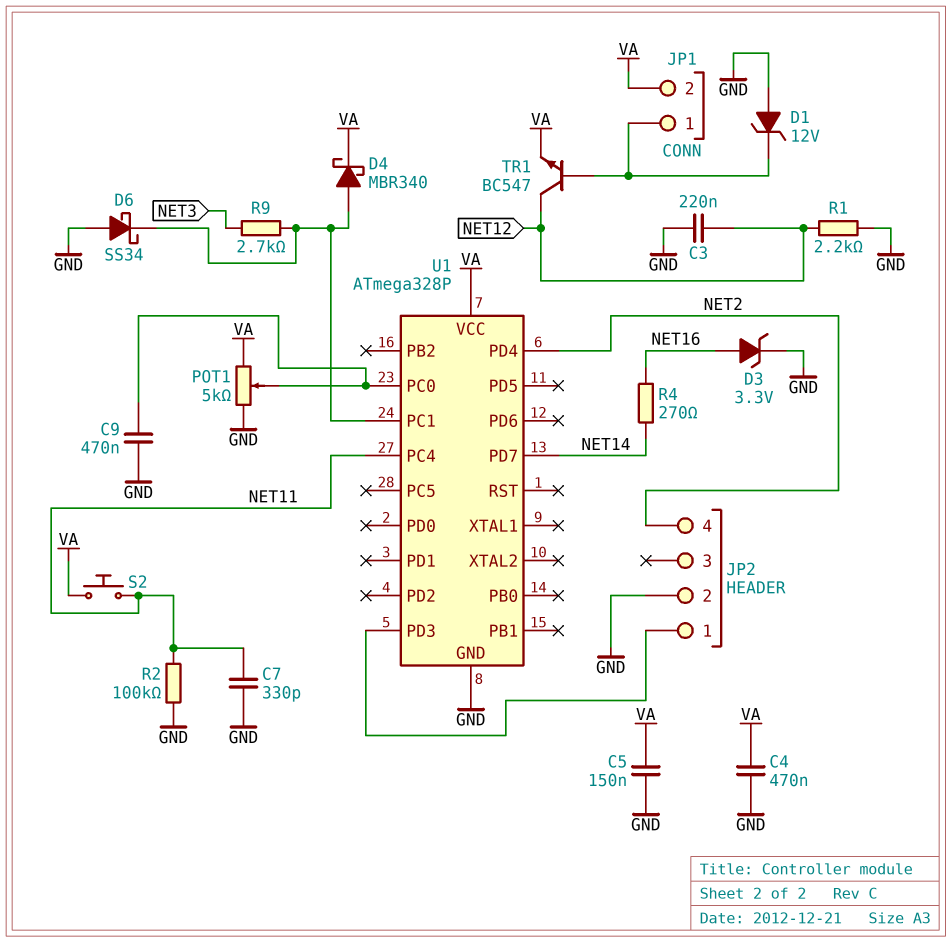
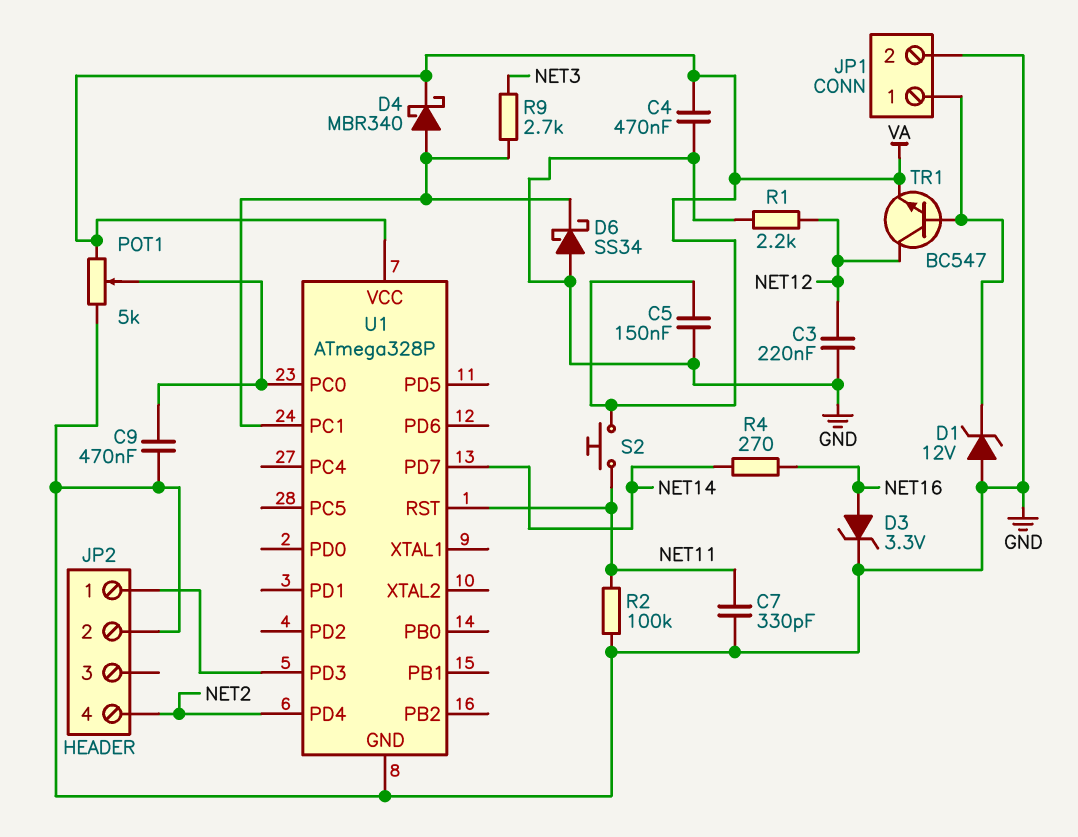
JP1 pin 2: VA -> GND
U1 pin PC4: NET11 -> none
U1 pin RST: none -> NET11

